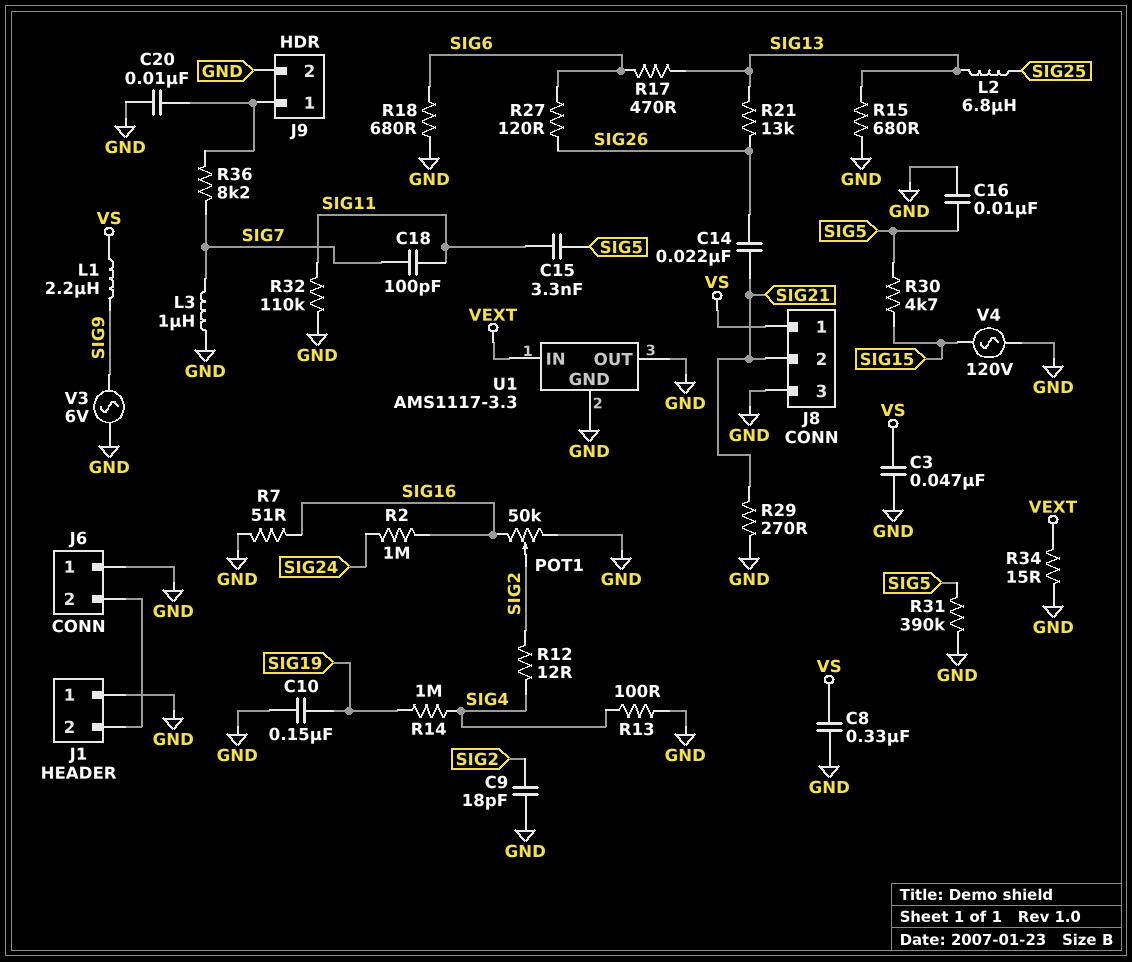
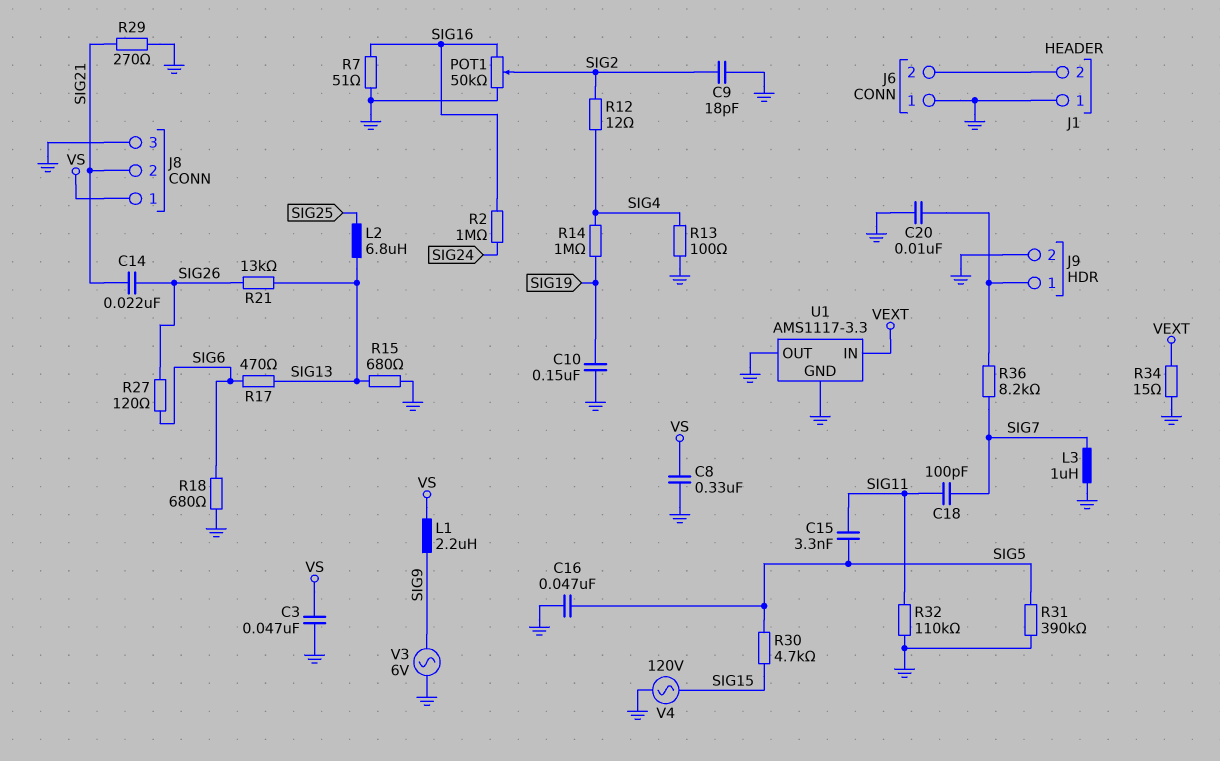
C16: 10nF (GND, SIG5) -> 47nF (GND, SIG5)

